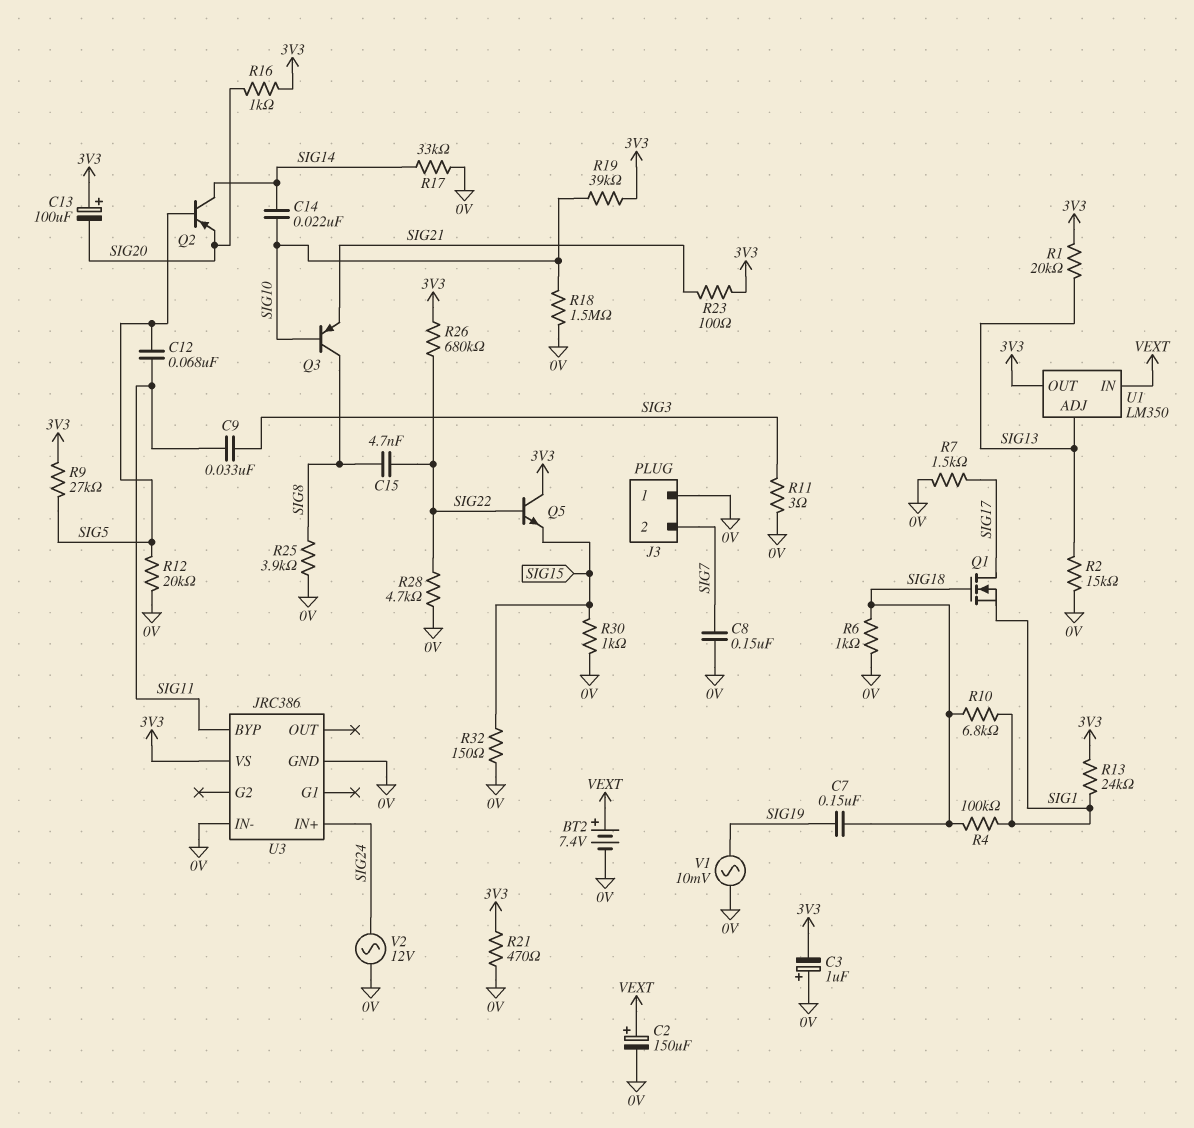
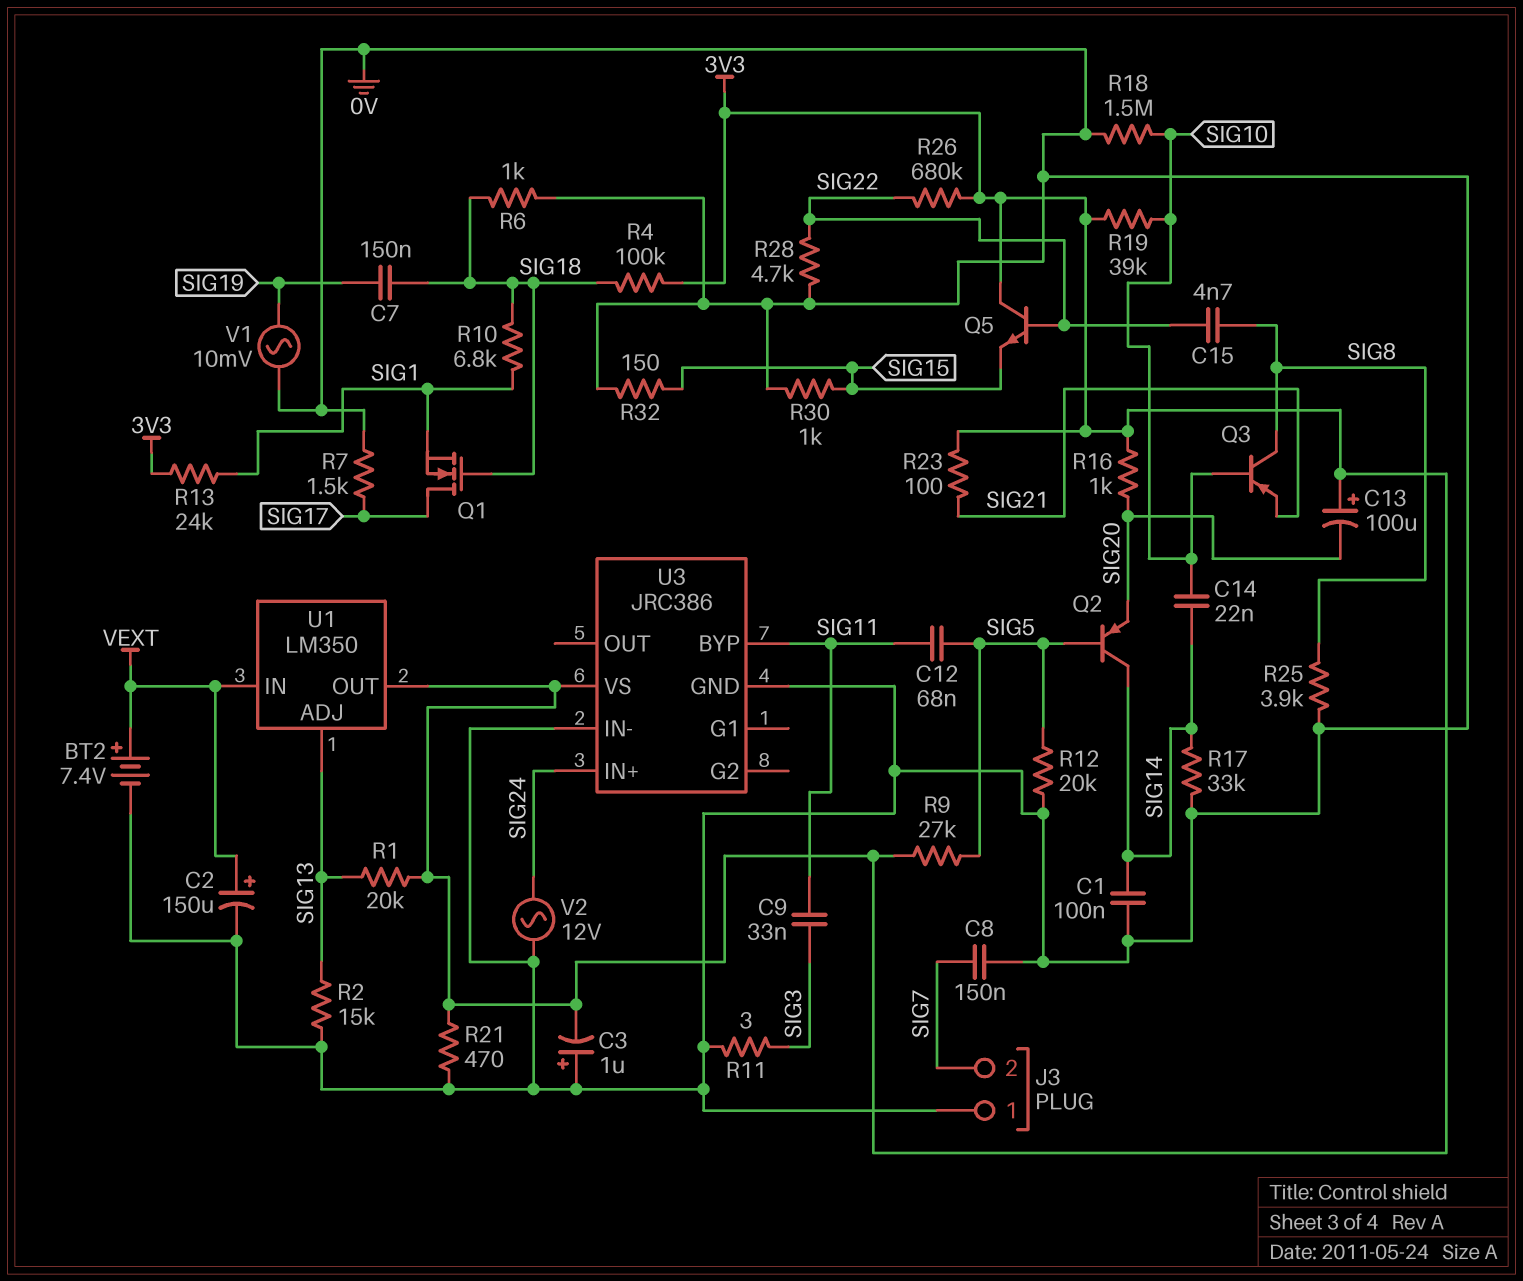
C1: none -> 100nF (0V, SIG14)
R4: 100k (SIG1, SIG18) -> 100k (3V3, SIG18)

